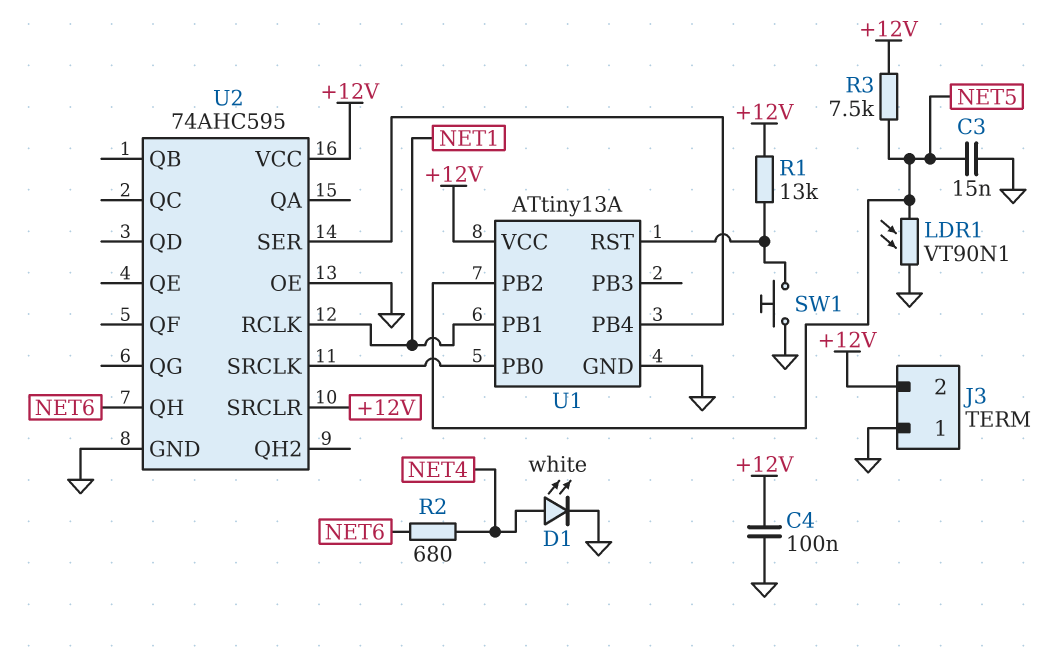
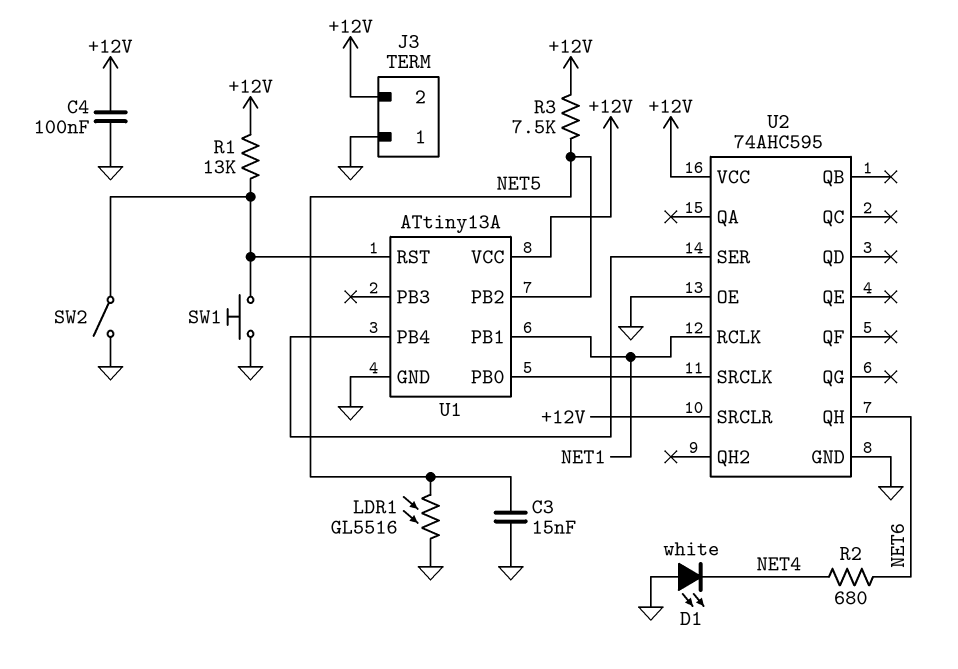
D1: LED white (A NET4, K GND) -> LED white (A GND, K NET4)
LDR1: VT90N1 (GND, NET5) -> GL5516 (GND, NET5)
SW2: none -> switch (GND, U1/RST)

